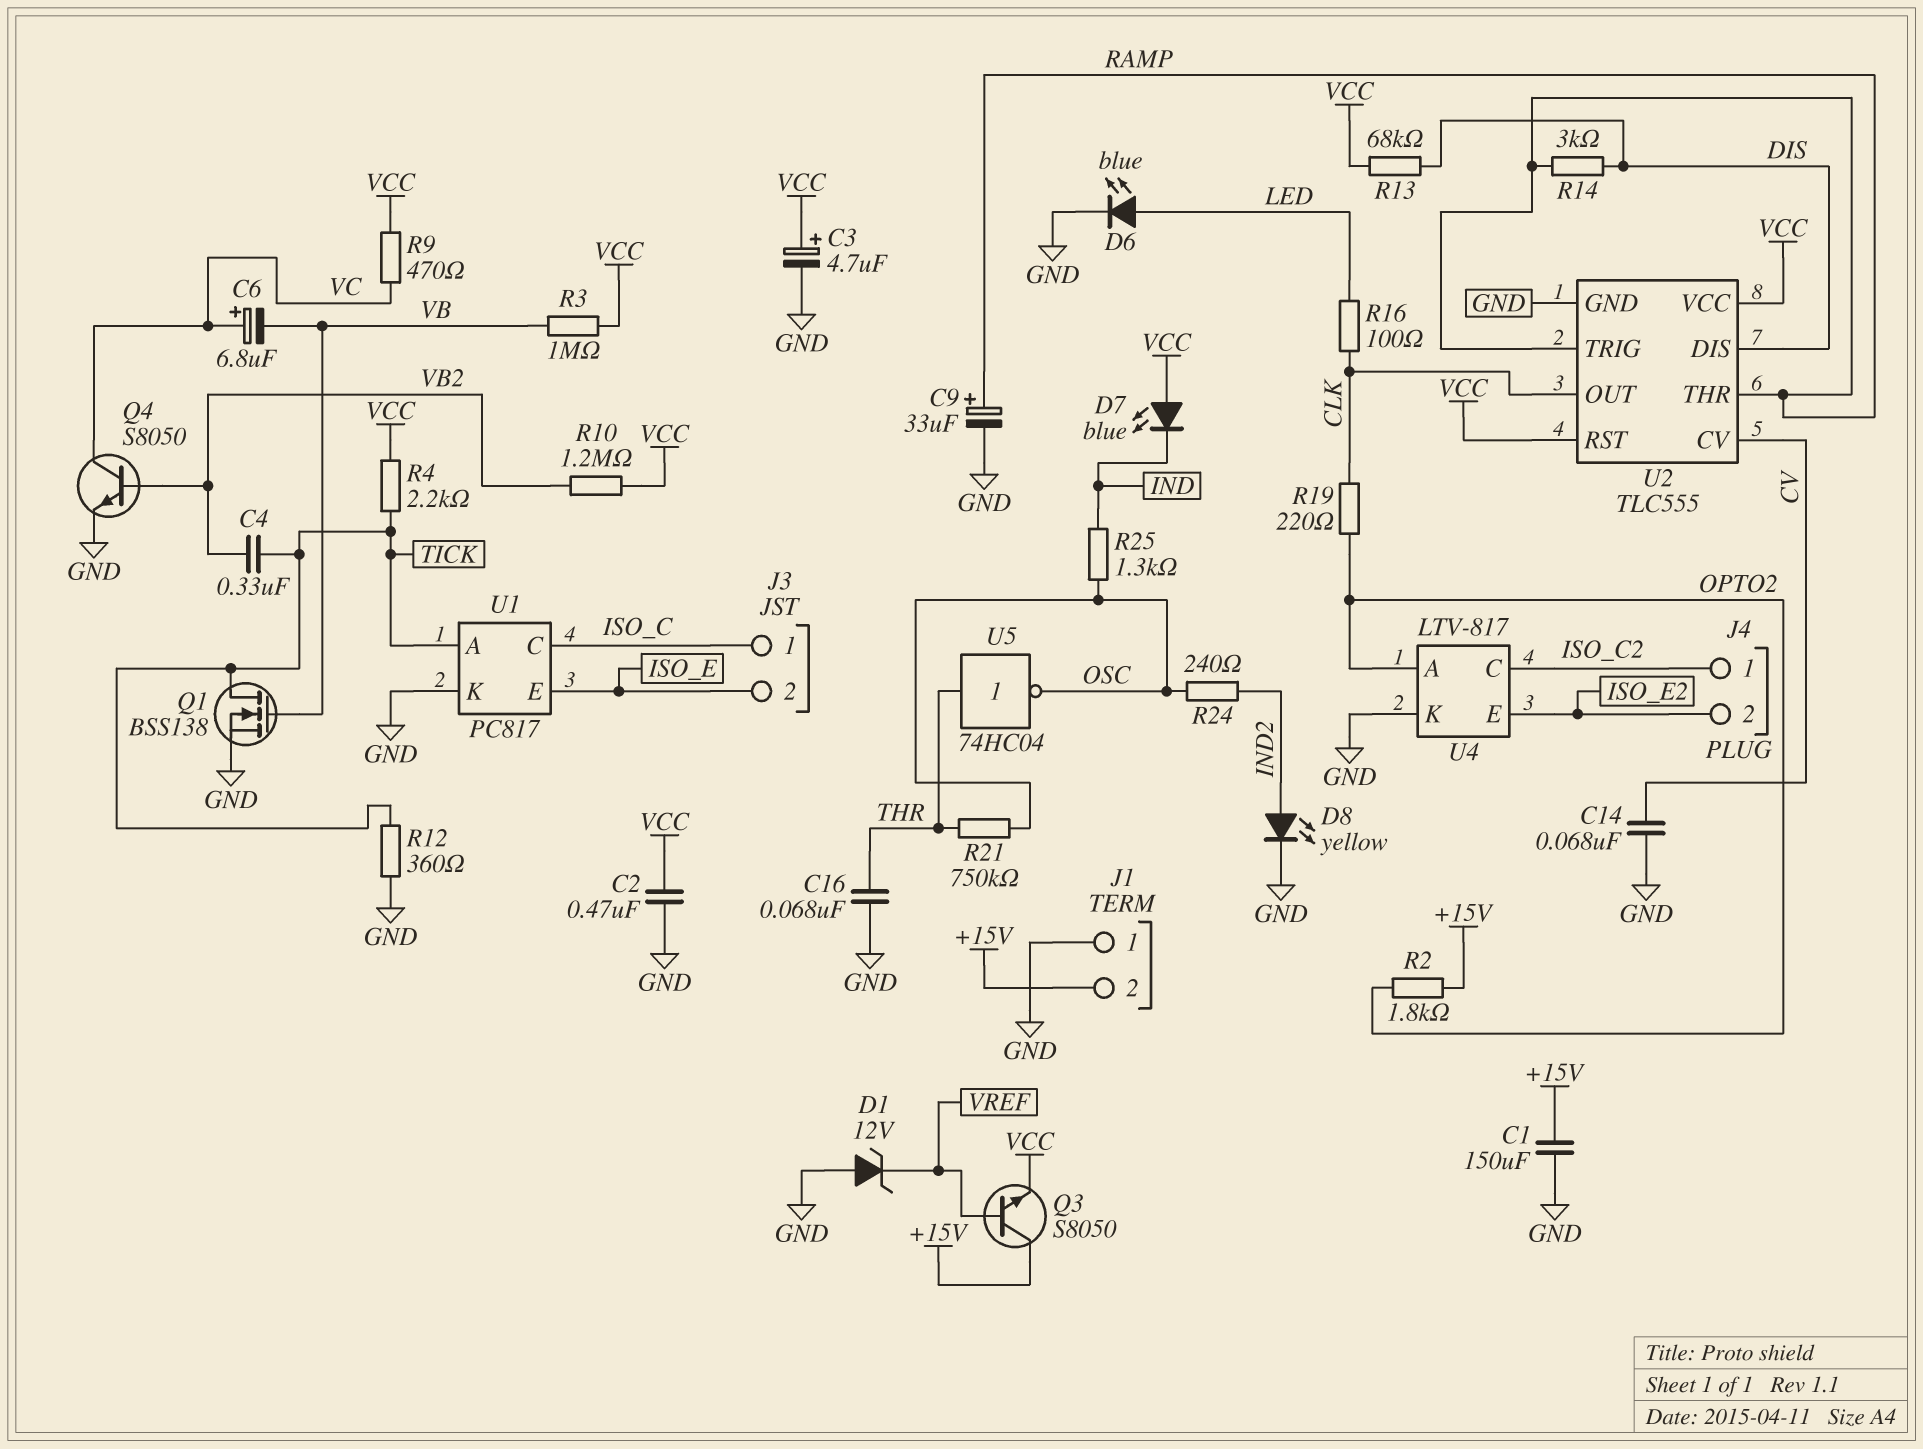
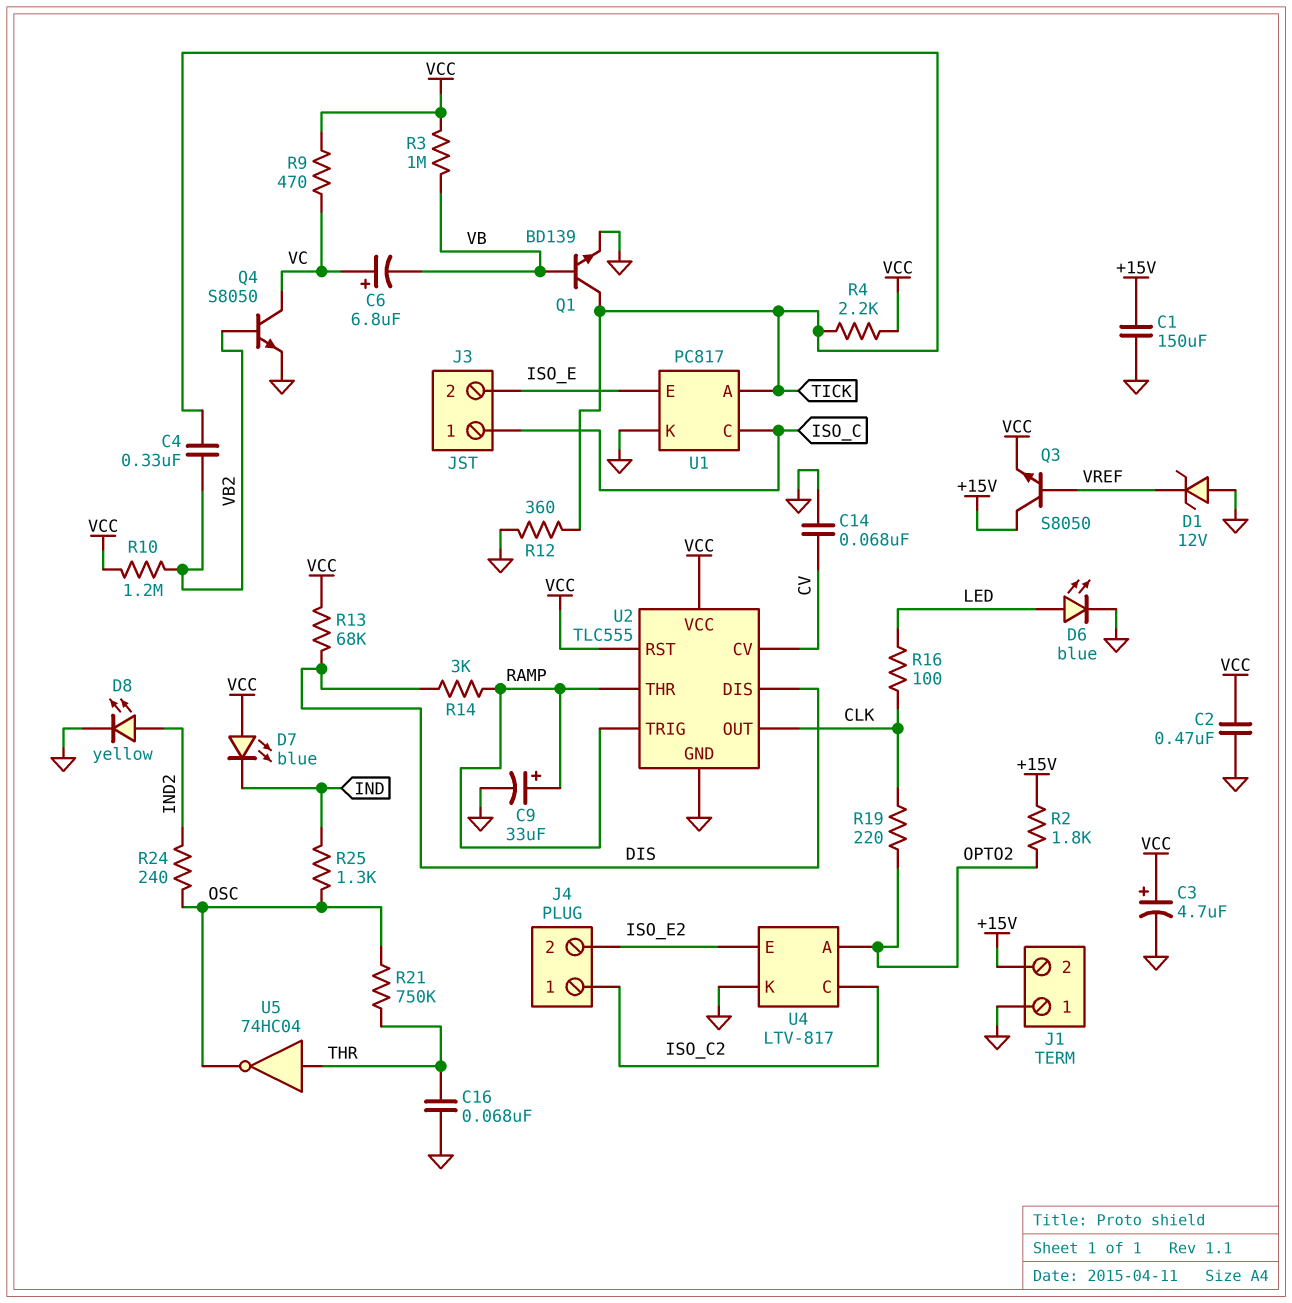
Q1: NMOS BSS138 (G VB, D TICK, S GND) -> NPN BD139 (B VB, C TICK, E GND)

